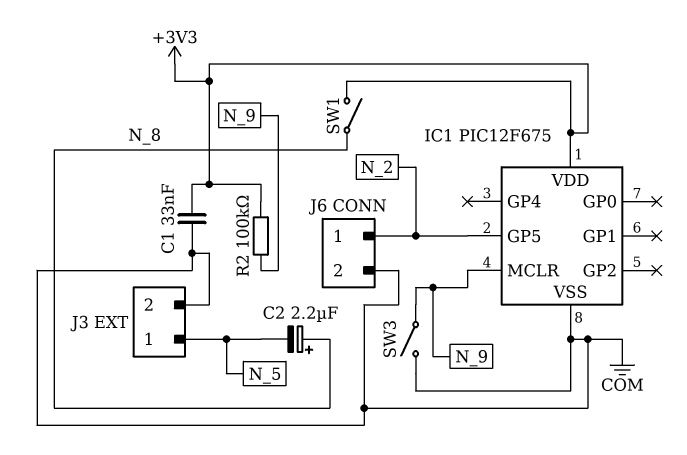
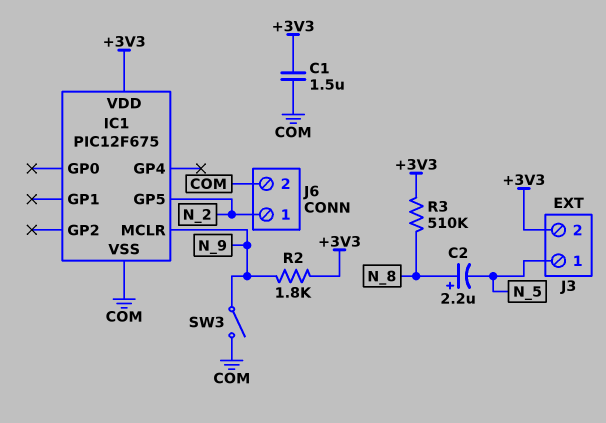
C1: 33nF (+3V3, COM) -> 1.5uF (+3V3, COM)
J3 pin 2: COM -> +3V3
R2: 100k (+3V3, N_9) -> 1.8k (+3V3, N_9)
R3: none -> 510k (+3V3, N_8)
SW1: switch (+3V3, N_8) -> none

